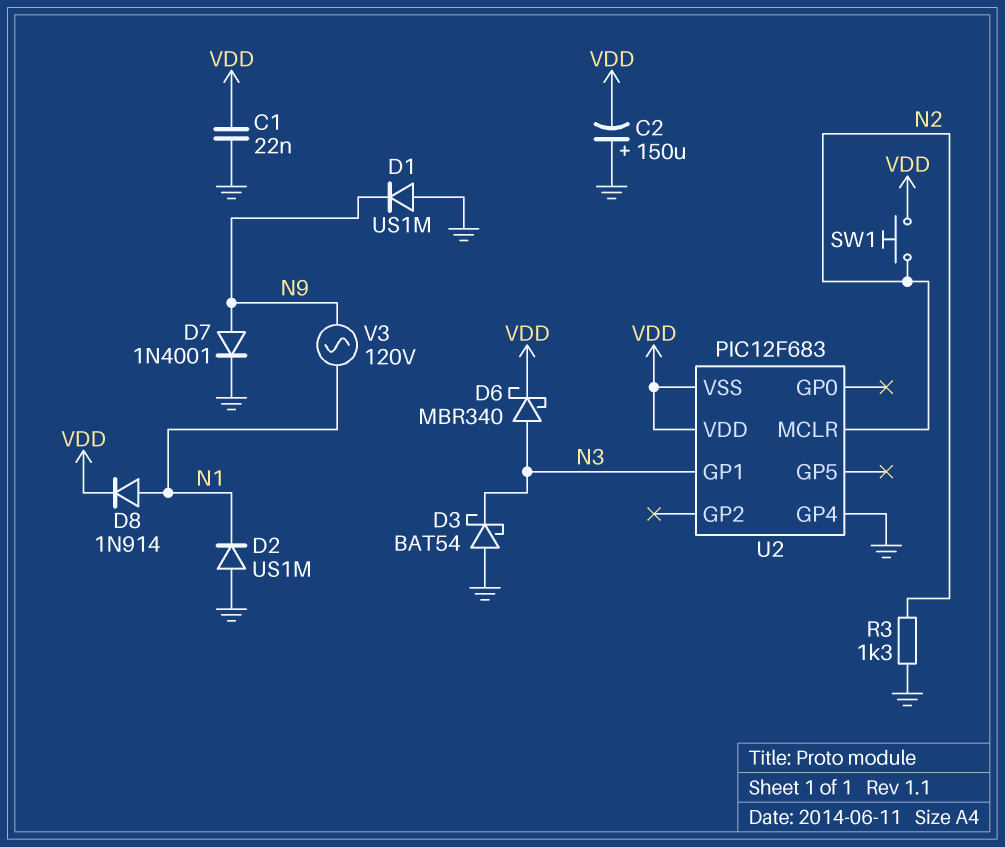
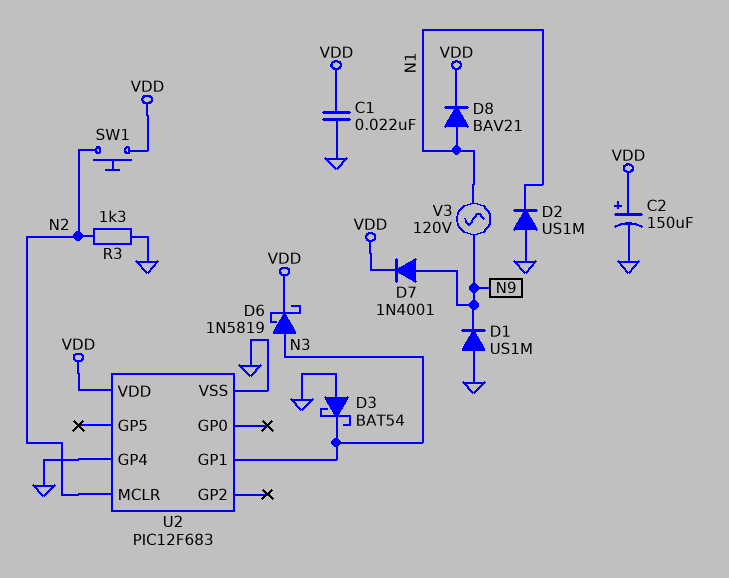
C2: 150uF (plus GND, minus VDD) -> 150uF (plus VDD, minus GND)
D6: schottky MBR340 (A N3, K VDD) -> schottky 1N5819 (A N3, K VDD)
D7: diode 1N4001 (A N9, K GND) -> diode 1N4001 (A N9, K VDD)
D8: diode 1N914 (A N1, K VDD) -> diode BAV21 (A N1, K VDD)
U2 pin VSS: VDD -> GND

